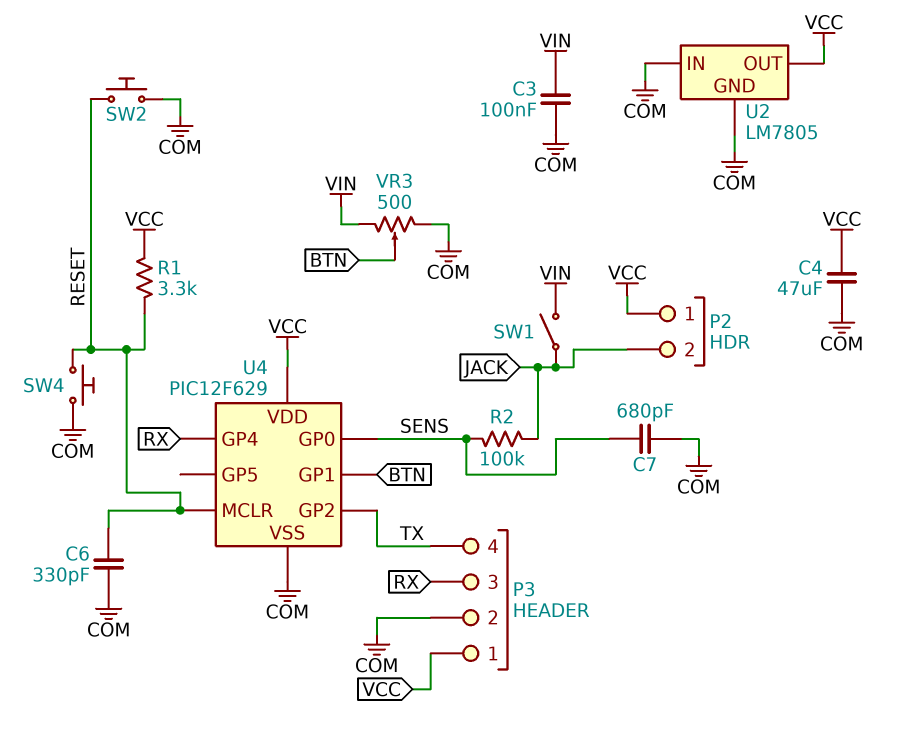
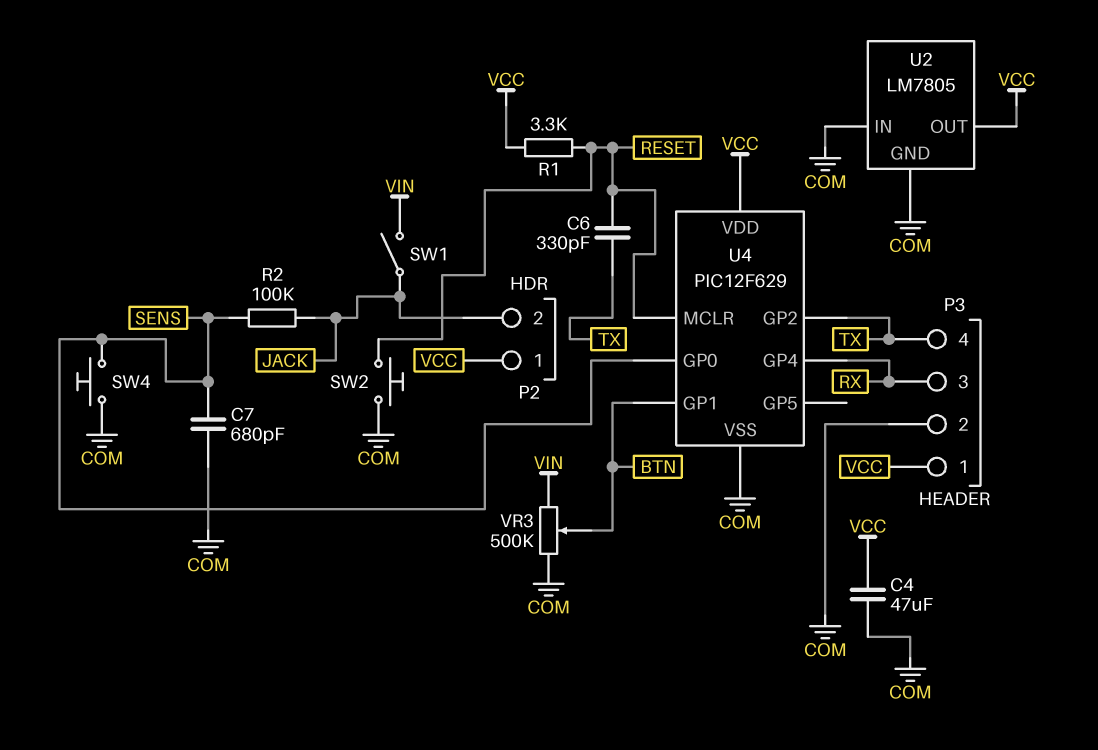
C3: 100nF (COM, VIN) -> none
C6: 330pF (COM, RESET) -> 330pF (RESET, TX)
SW4: button (COM, RESET) -> button (COM, SENS)
VR3: 500 (COM, VIN, wiper BTN) -> 500k (COM, VIN, wiper BTN)

